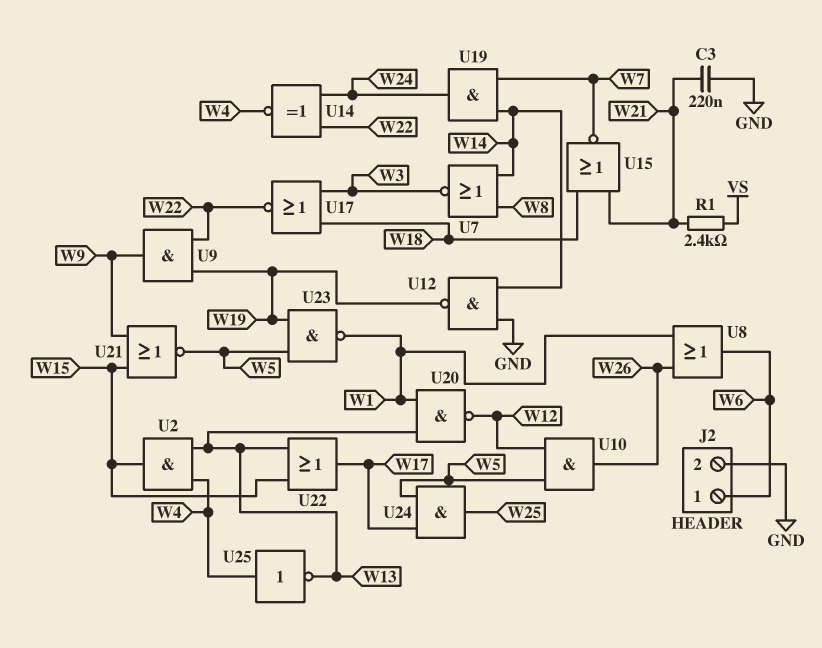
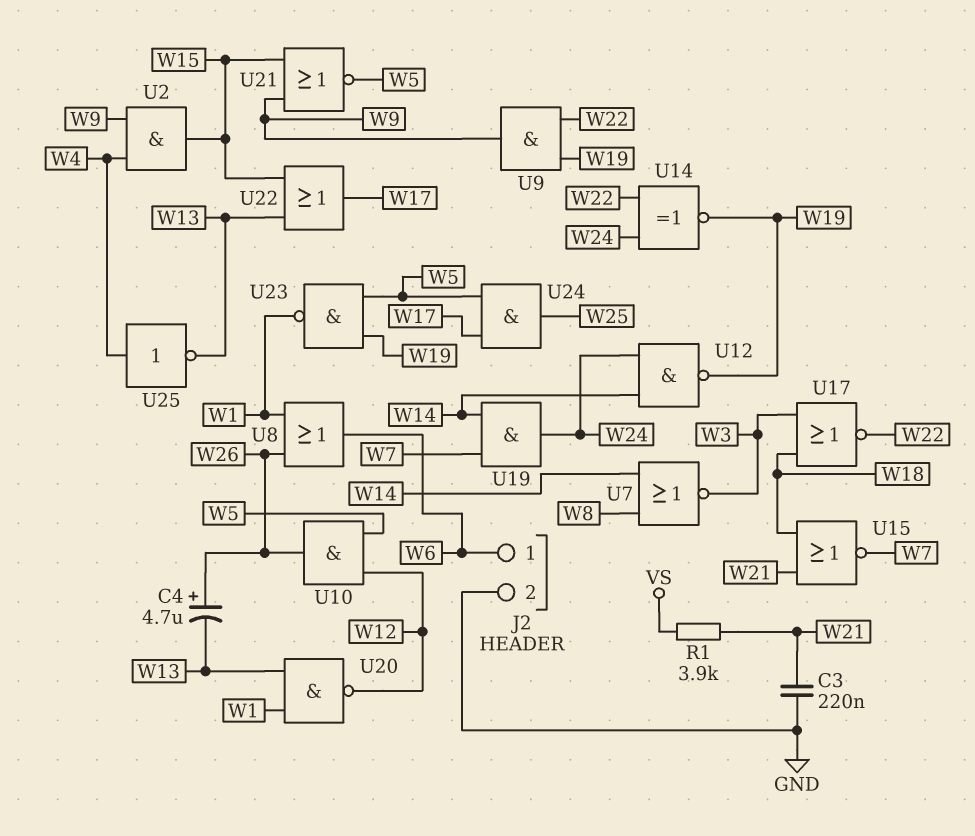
C4: none -> 4.7uF (plus W26, minus W13)
R1: 2.4k (VS, W21) -> 3.9k (VS, W21)
U2: AND (in W4, in W13, out W15) -> AND (in W4, in W9, out W15)
U12: NAND (in GND, in W14, out W19) -> NAND (in W14, in W24, out W19)
U14: XNOR (in W22, in W24, out W4) -> XNOR (in W22, in W24, out W19)

